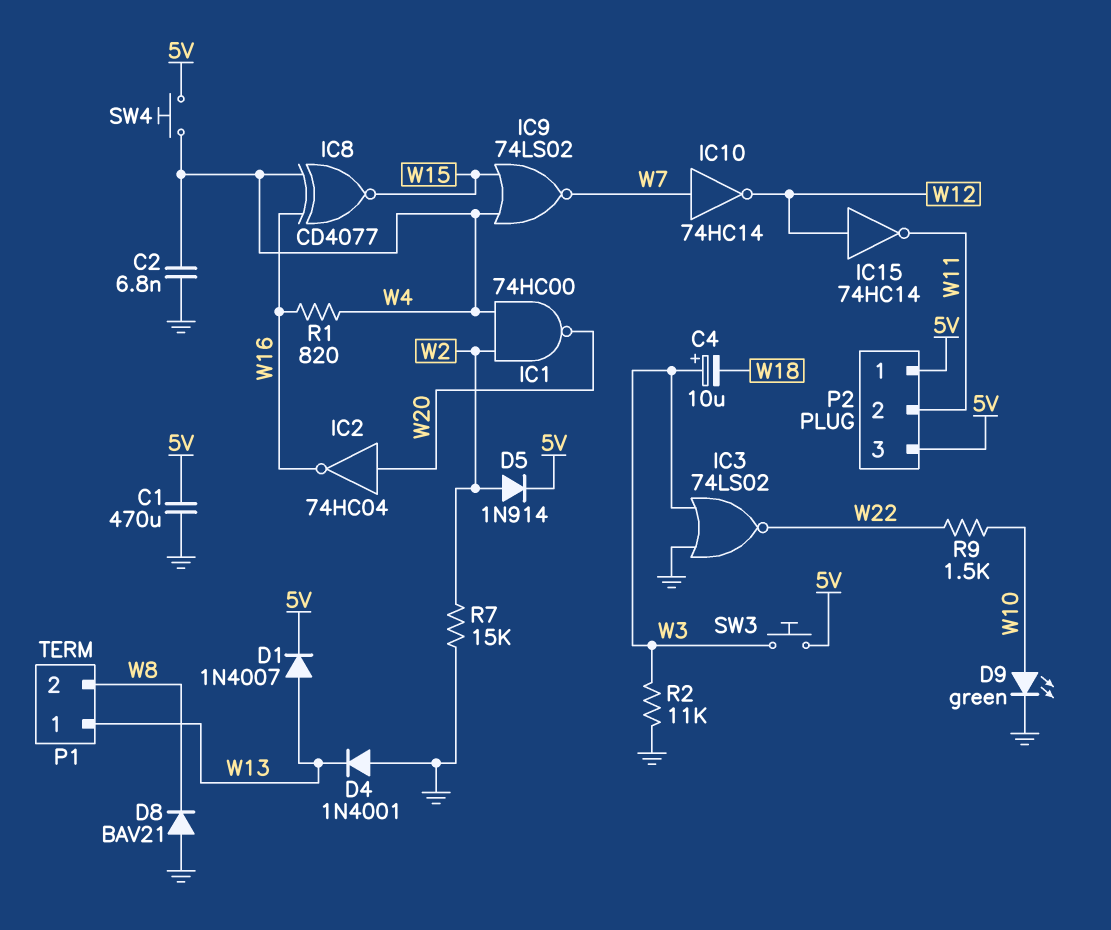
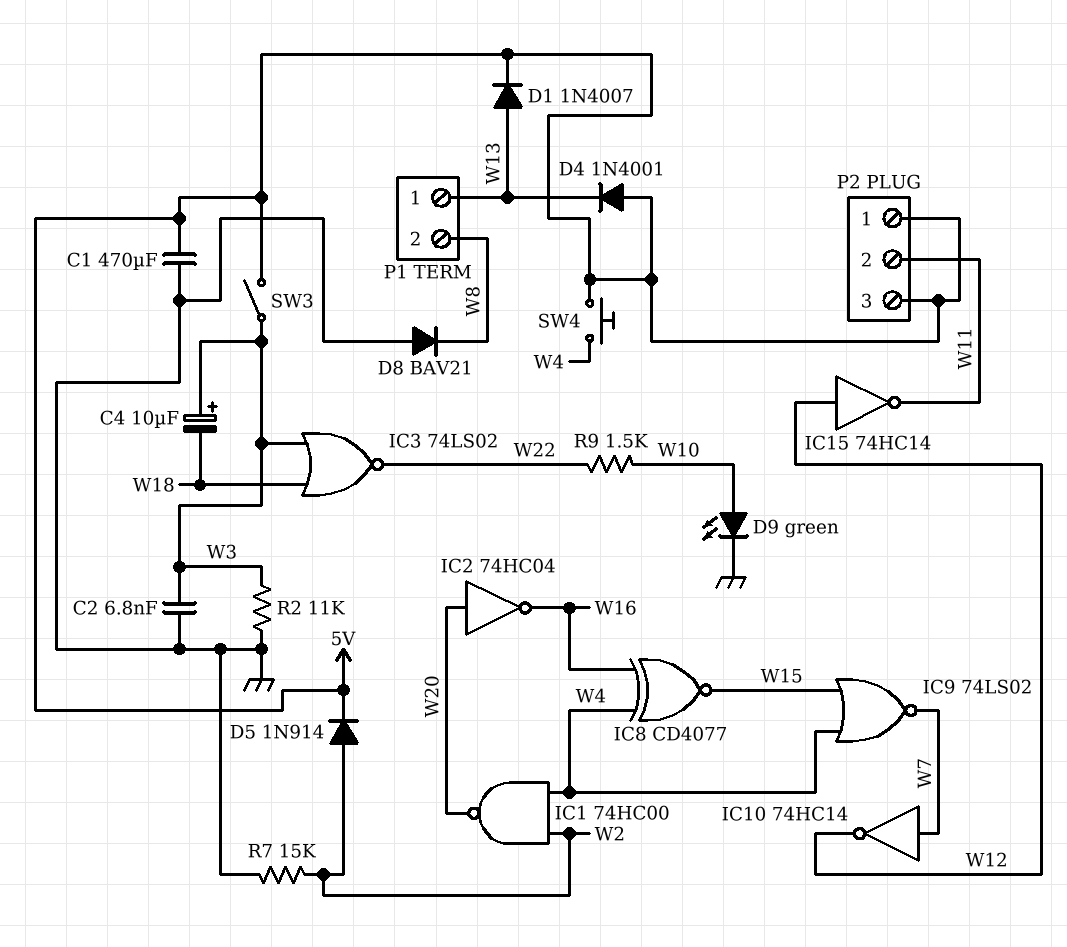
C2: 6.8nF (GND, W4) -> 6.8nF (GND, W3)
D4: diode 1N4001 (A GND, K W13) -> diode 1N4001 (A 5V, K W13)
IC3: NOR 74LS02 (in GND, in W3, out W22) -> NOR 74LS02 (in W3, in W18, out W22)
R1: 820 (W4, W16) -> none
SW3: button (5V, W3) -> switch (5V, W3)

